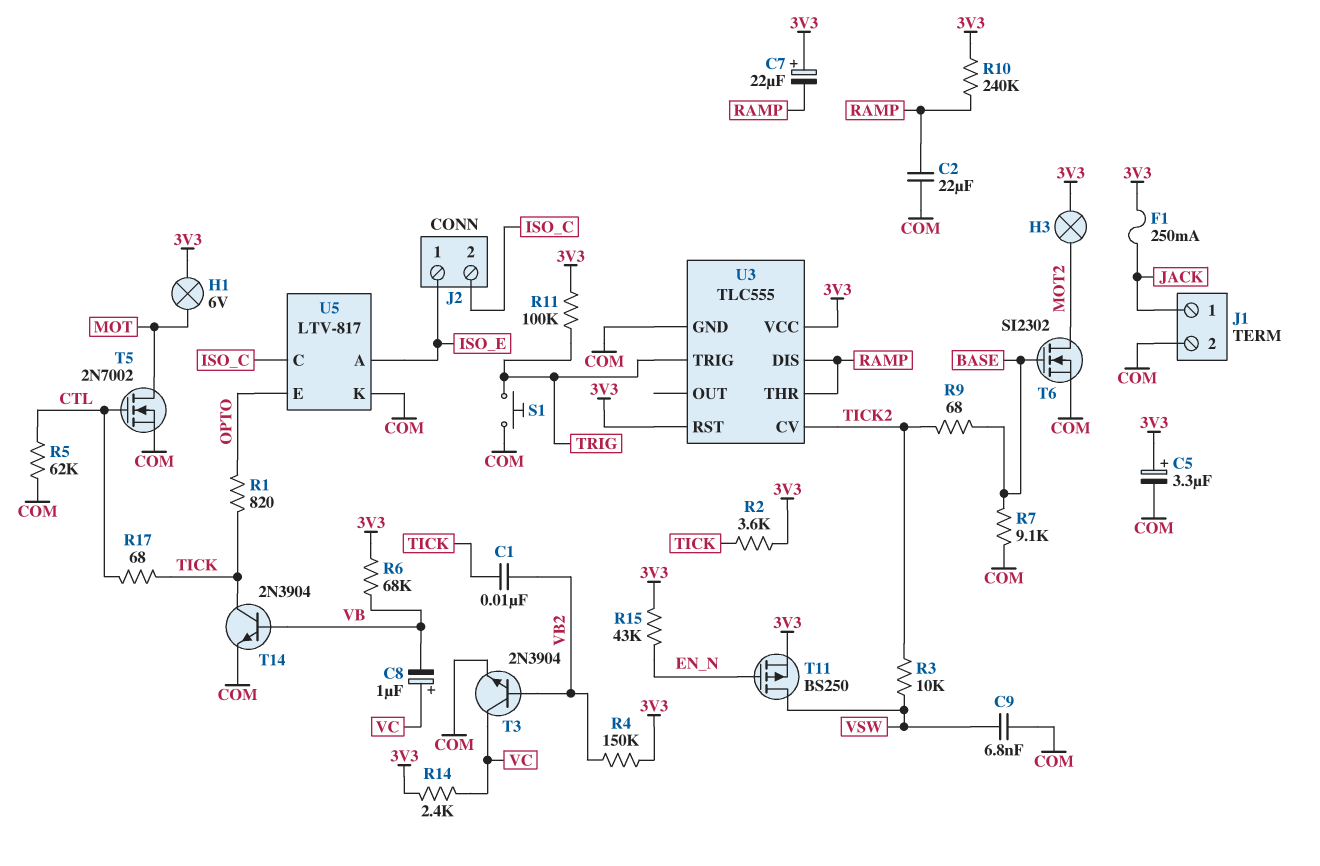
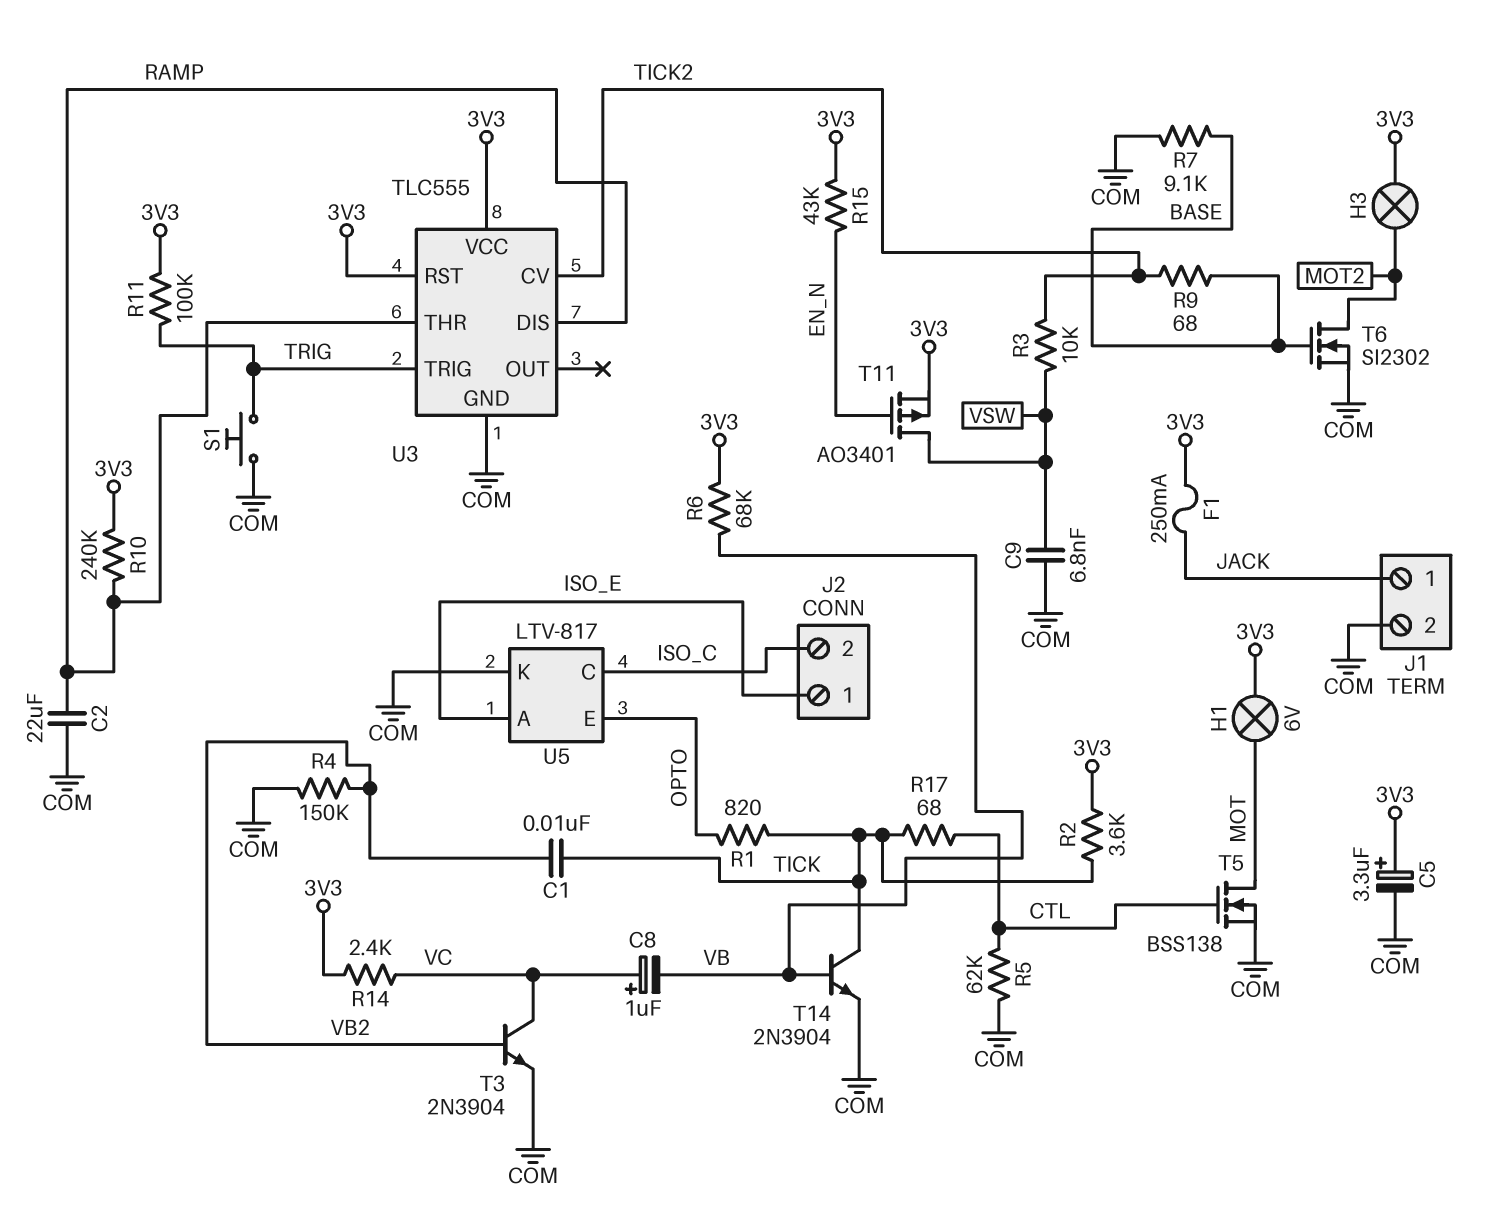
C7: 22uF (plus 3V3, minus RAMP) -> none
R4: 150k (3V3, VB2) -> 150k (COM, VB2)
T5: NMOS 2N7002 (G CTL, D MOT, S COM) -> NMOS BSS138 (G CTL, D MOT, S COM)
T11: PMOS BS250 (G EN_N, D VSW, S 3V3) -> PMOS AO3401 (G EN_N, D VSW, S 3V3)

